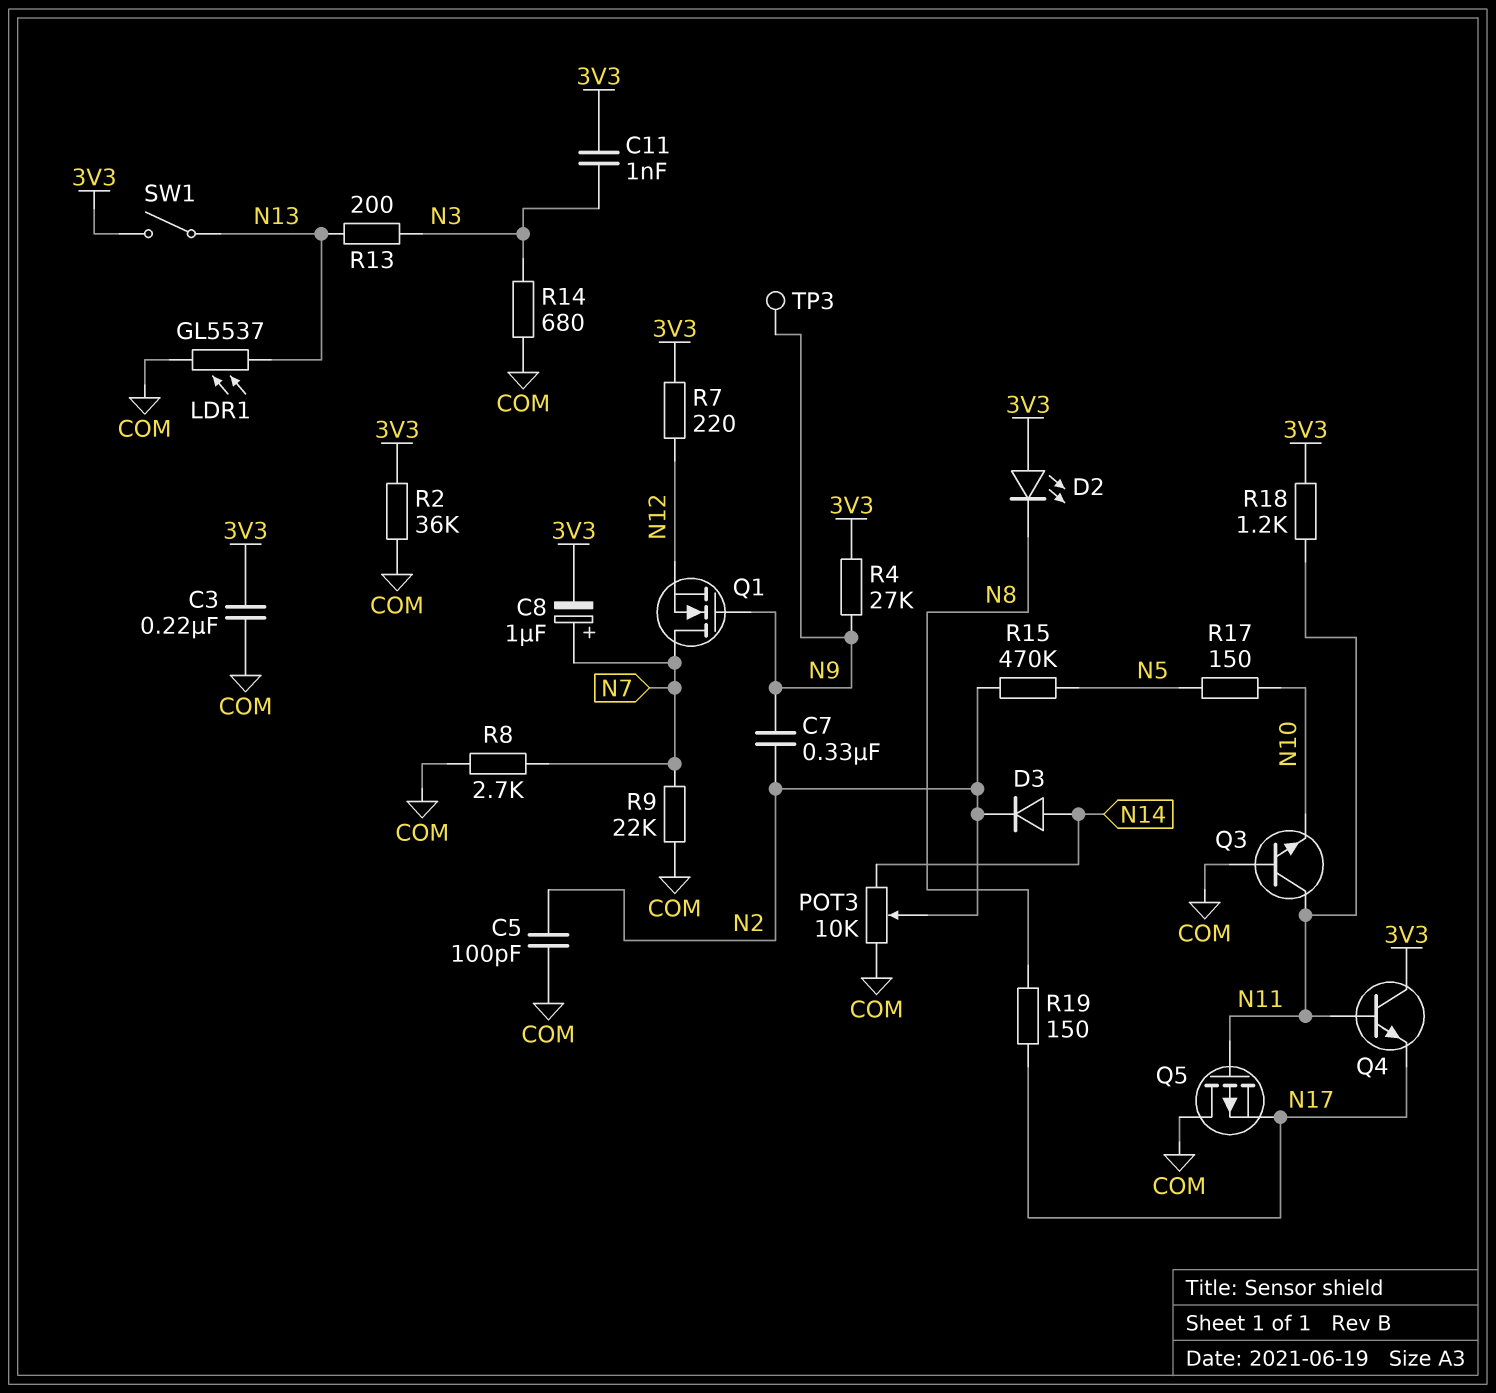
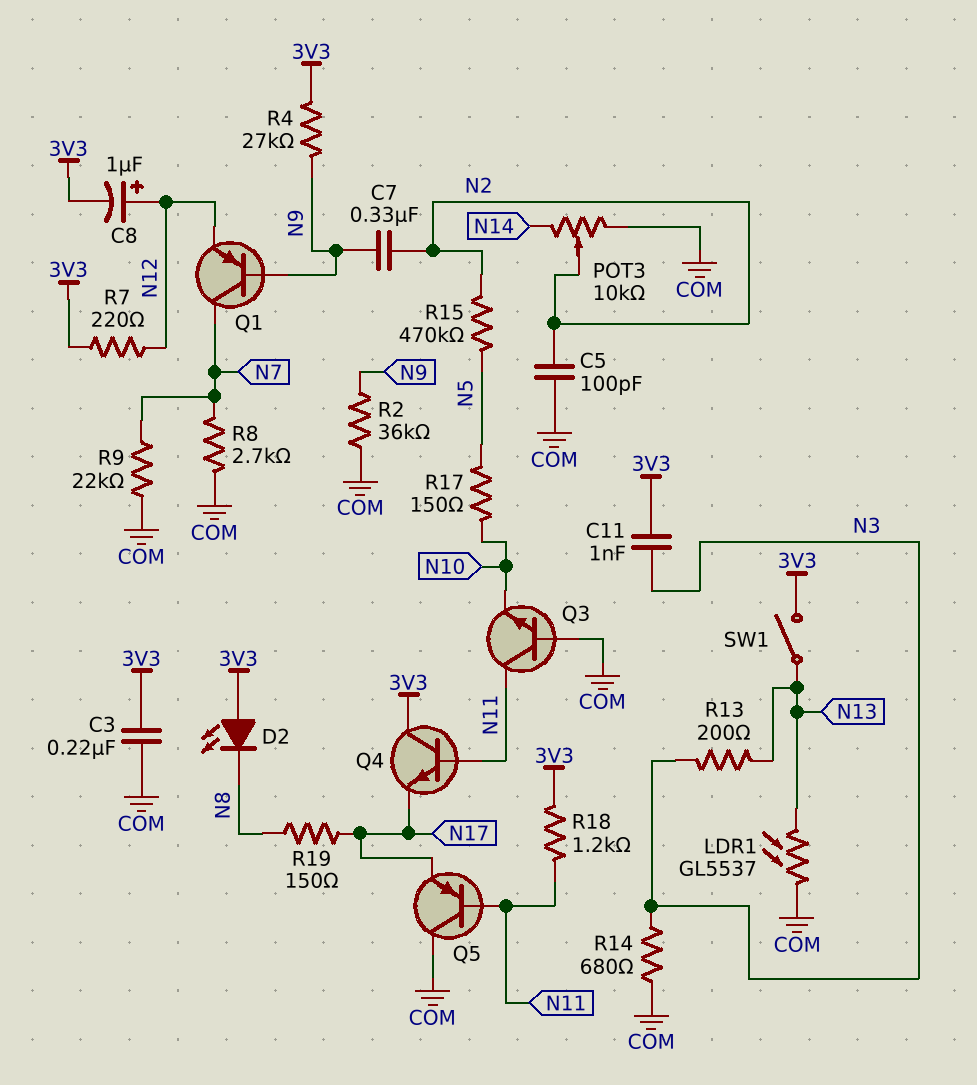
C8: 1uF (plus N7, minus 3V3) -> 1uF (plus N12, minus 3V3)
D3: diode (A N14, K N2) -> none
Q1: NMOS (G N9, D N7, S N12) -> PNP (B N9, C N7, E N12)
Q5: PMOS (G N11, D COM, S N17) -> PNP (B N11, C COM, E N17)
R2: 36k (3V3, COM) -> 36k (COM, N9)
TP3: test point (N9) -> none

